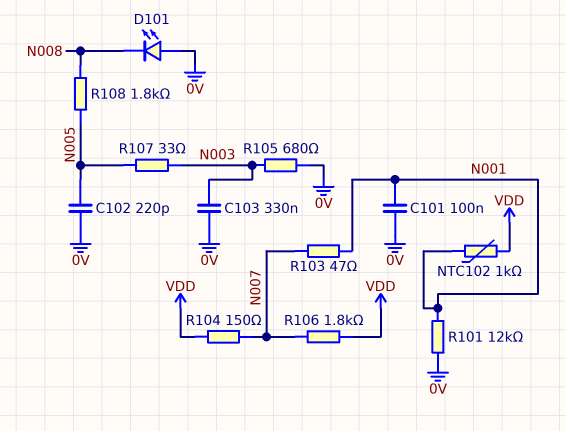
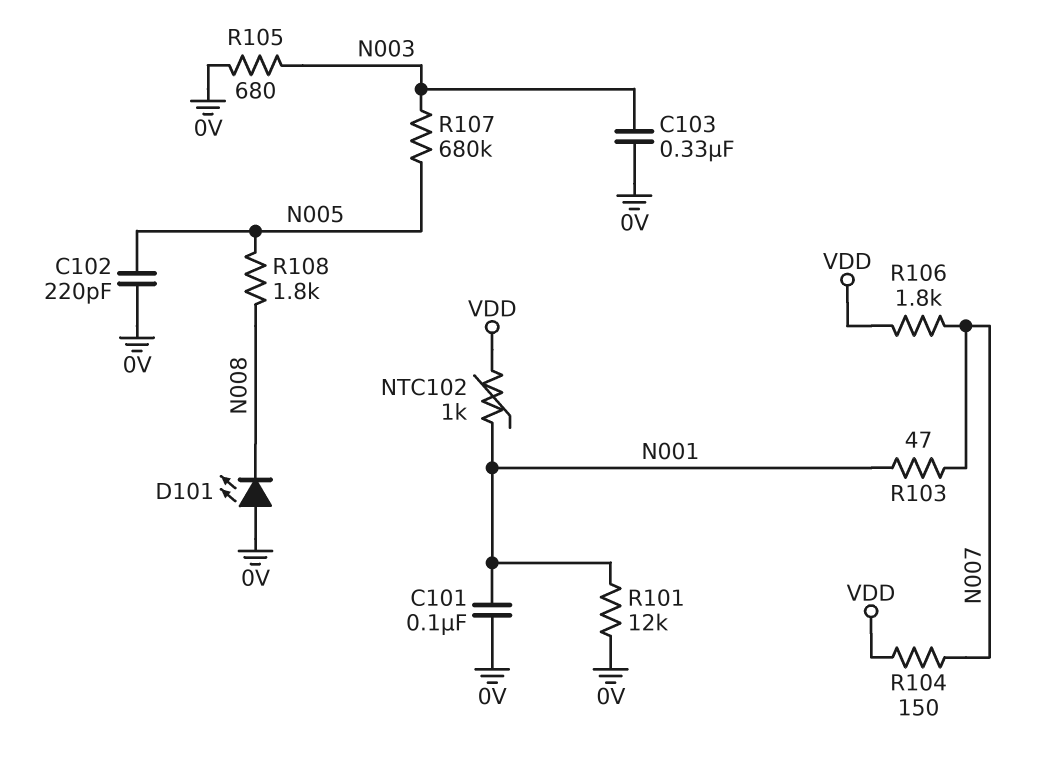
R107: 33 (N003, N005) -> 680k (N003, N005)

